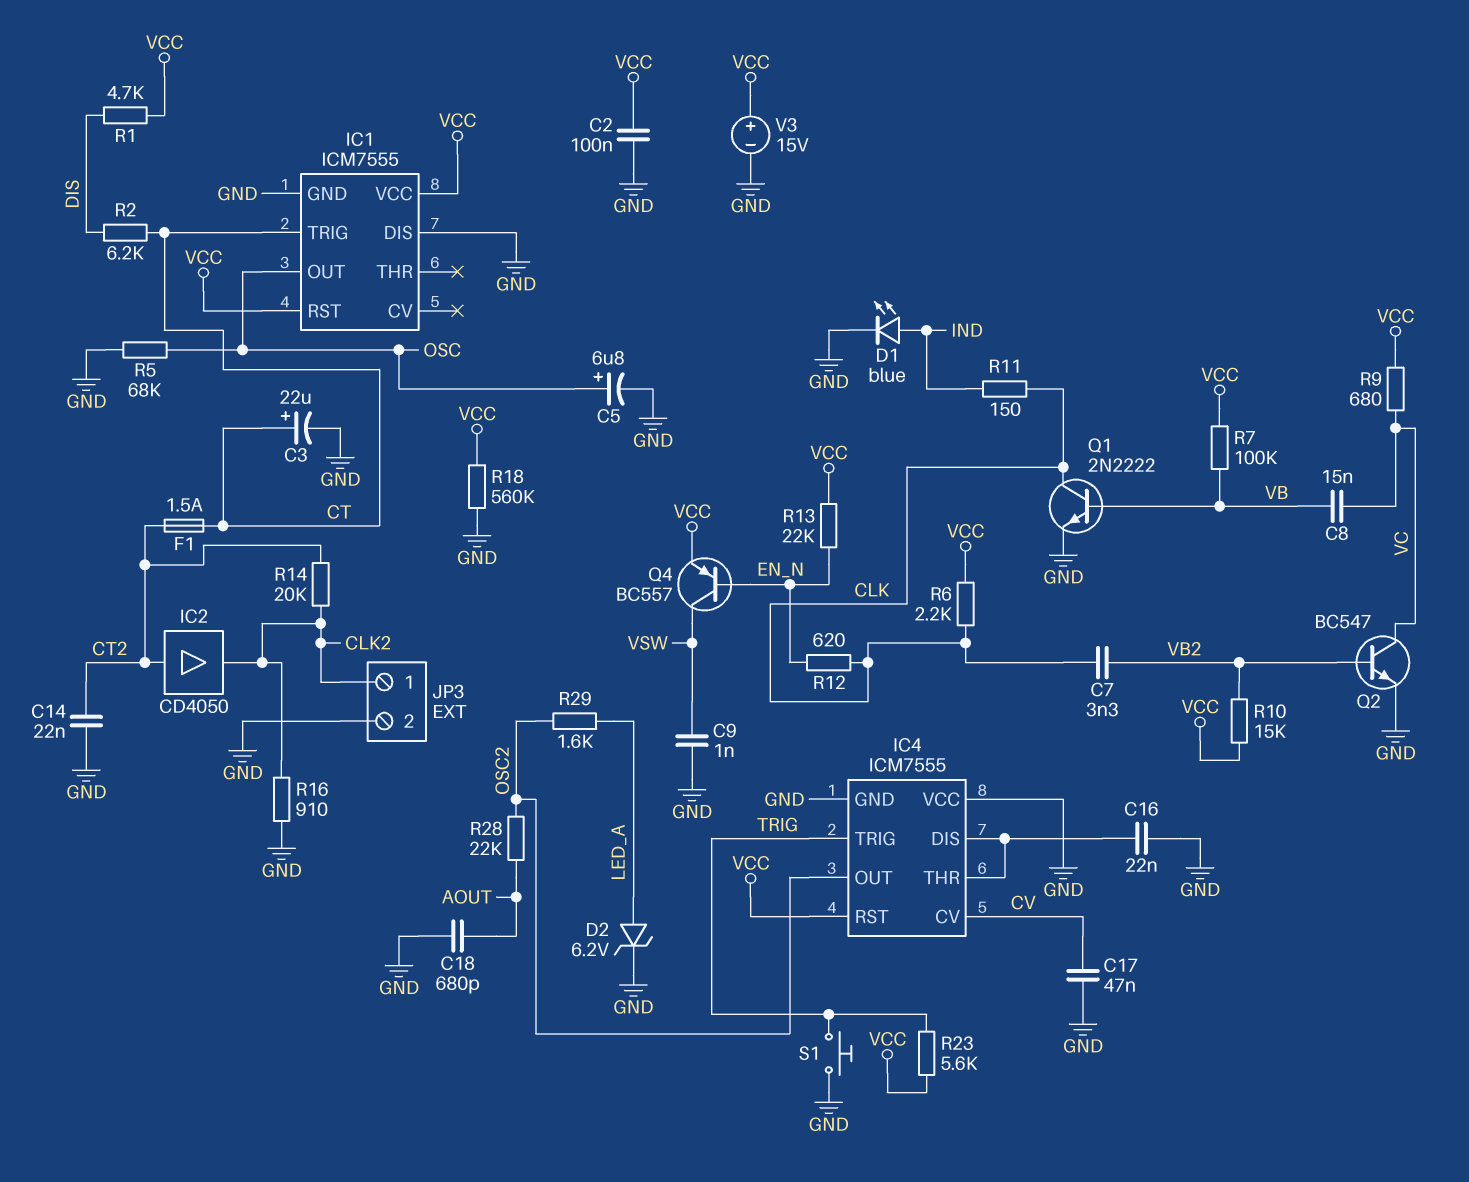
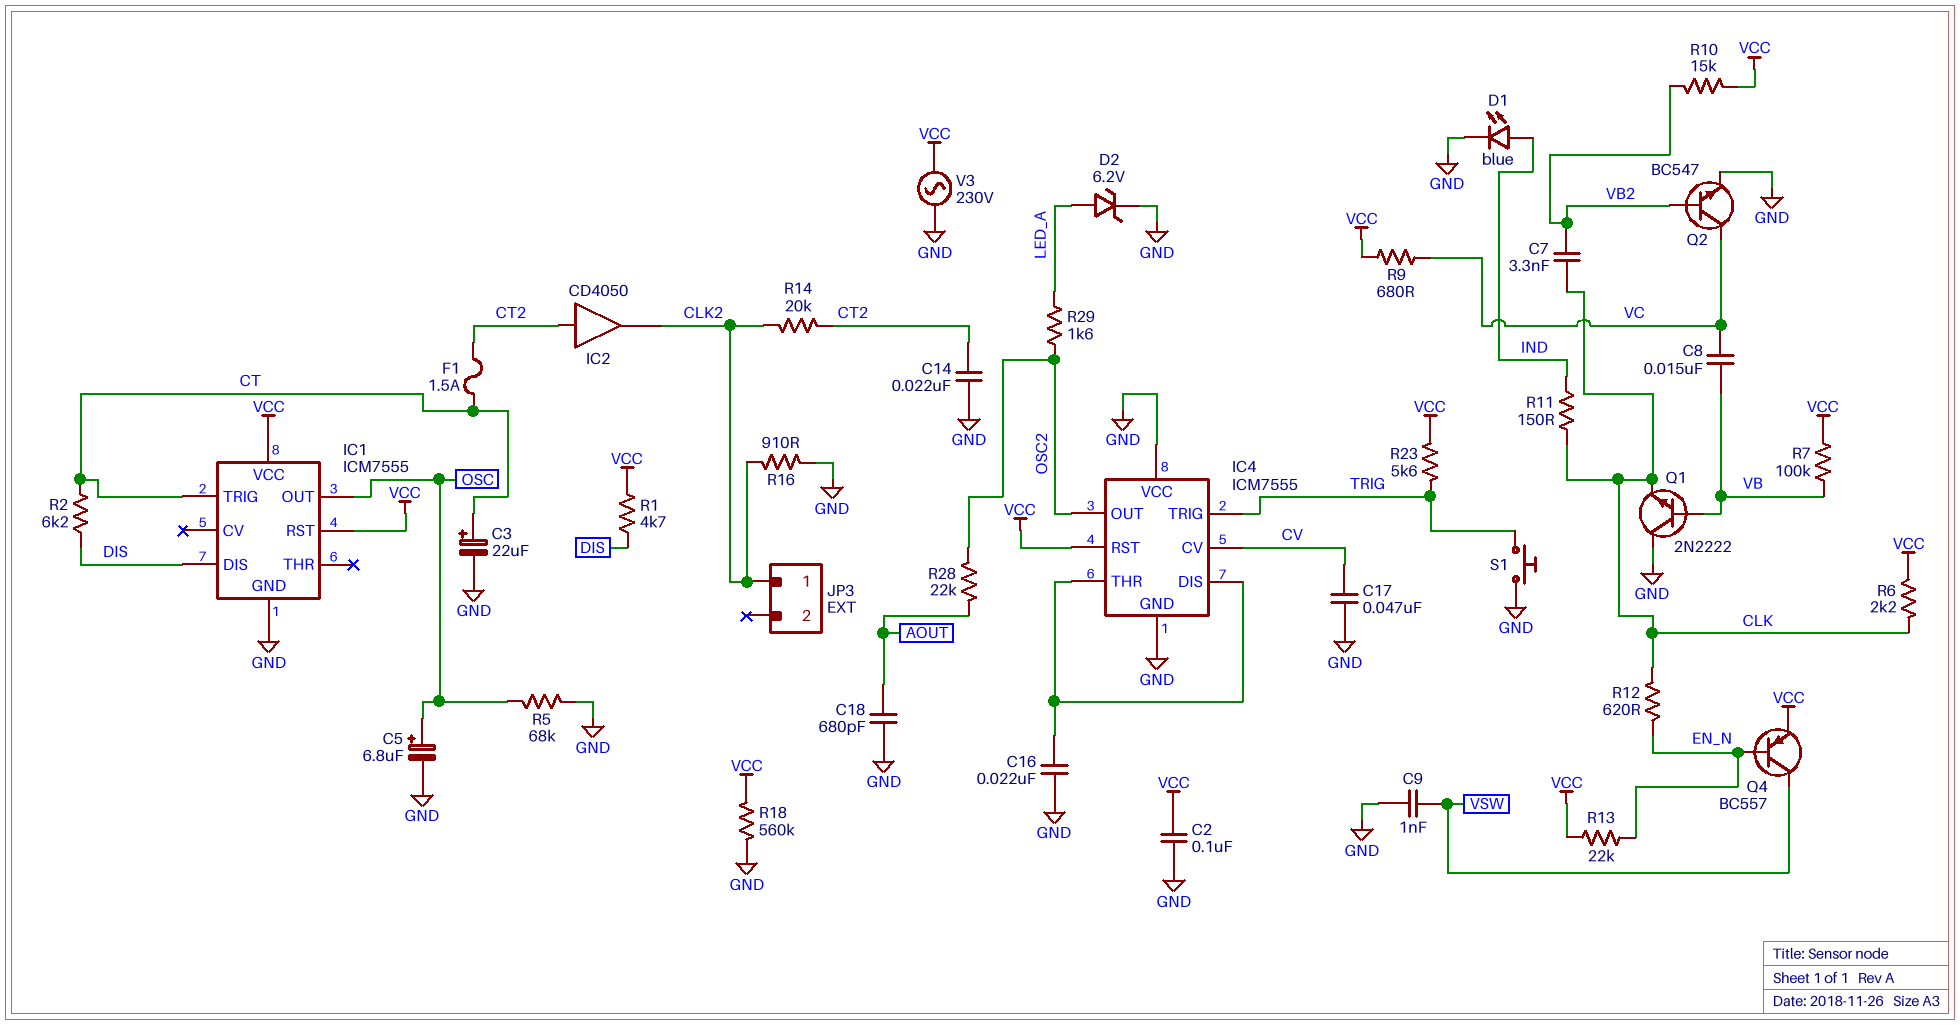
IC1 pin DIS: GND -> DIS
JP3 pin 2: GND -> none
Q1: NPN 2N2222 (B VB, C CLK, E GND) -> NPN 2N2222 (B VB, C GND, E CLK)
V3: 15V (plus VCC, minus GND) -> AC 230V (GND, VCC)

